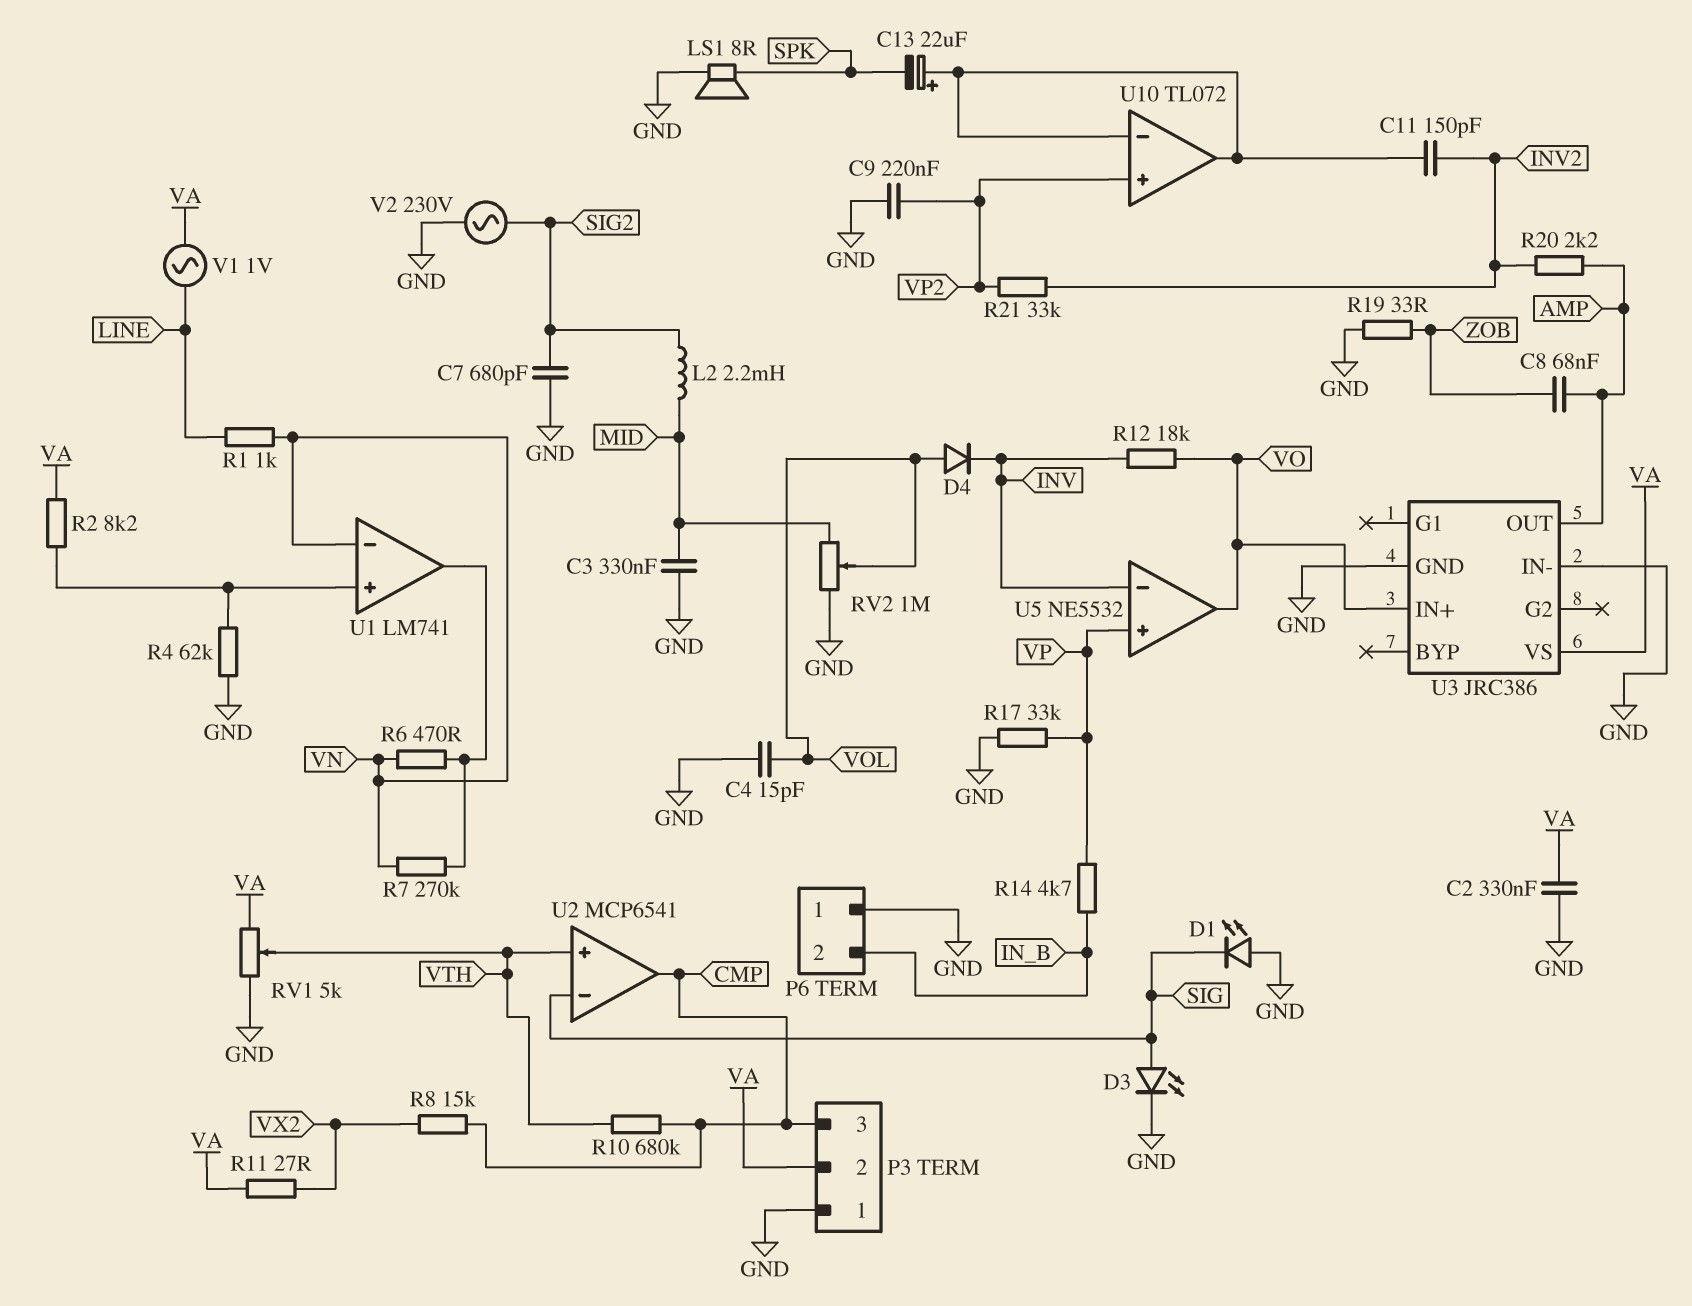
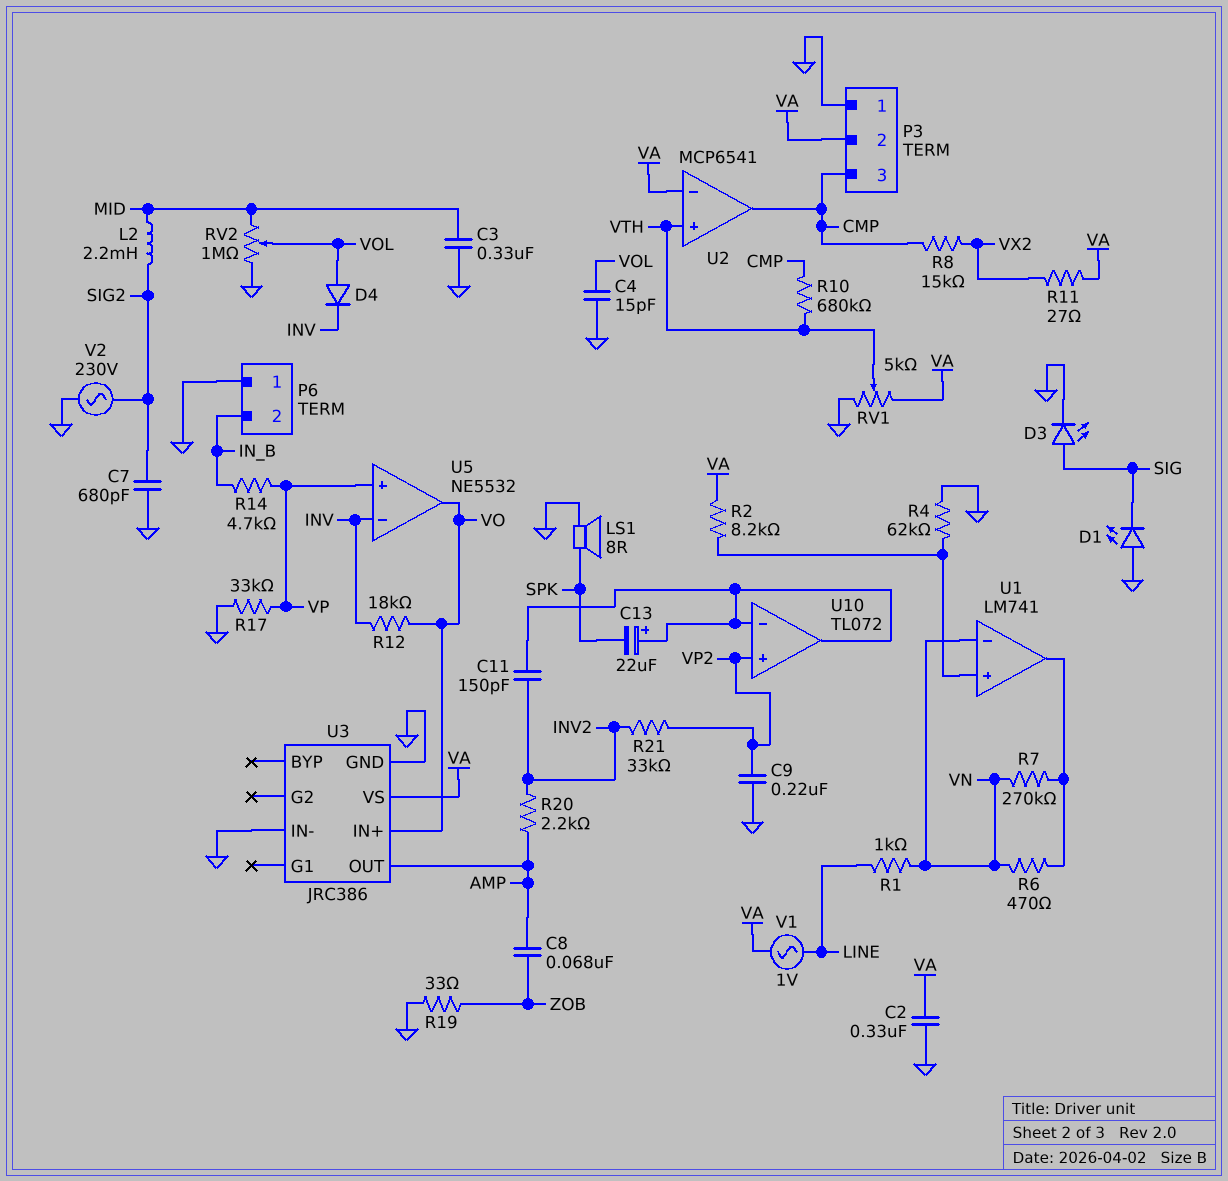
U2 pin in-: SIG -> VA

